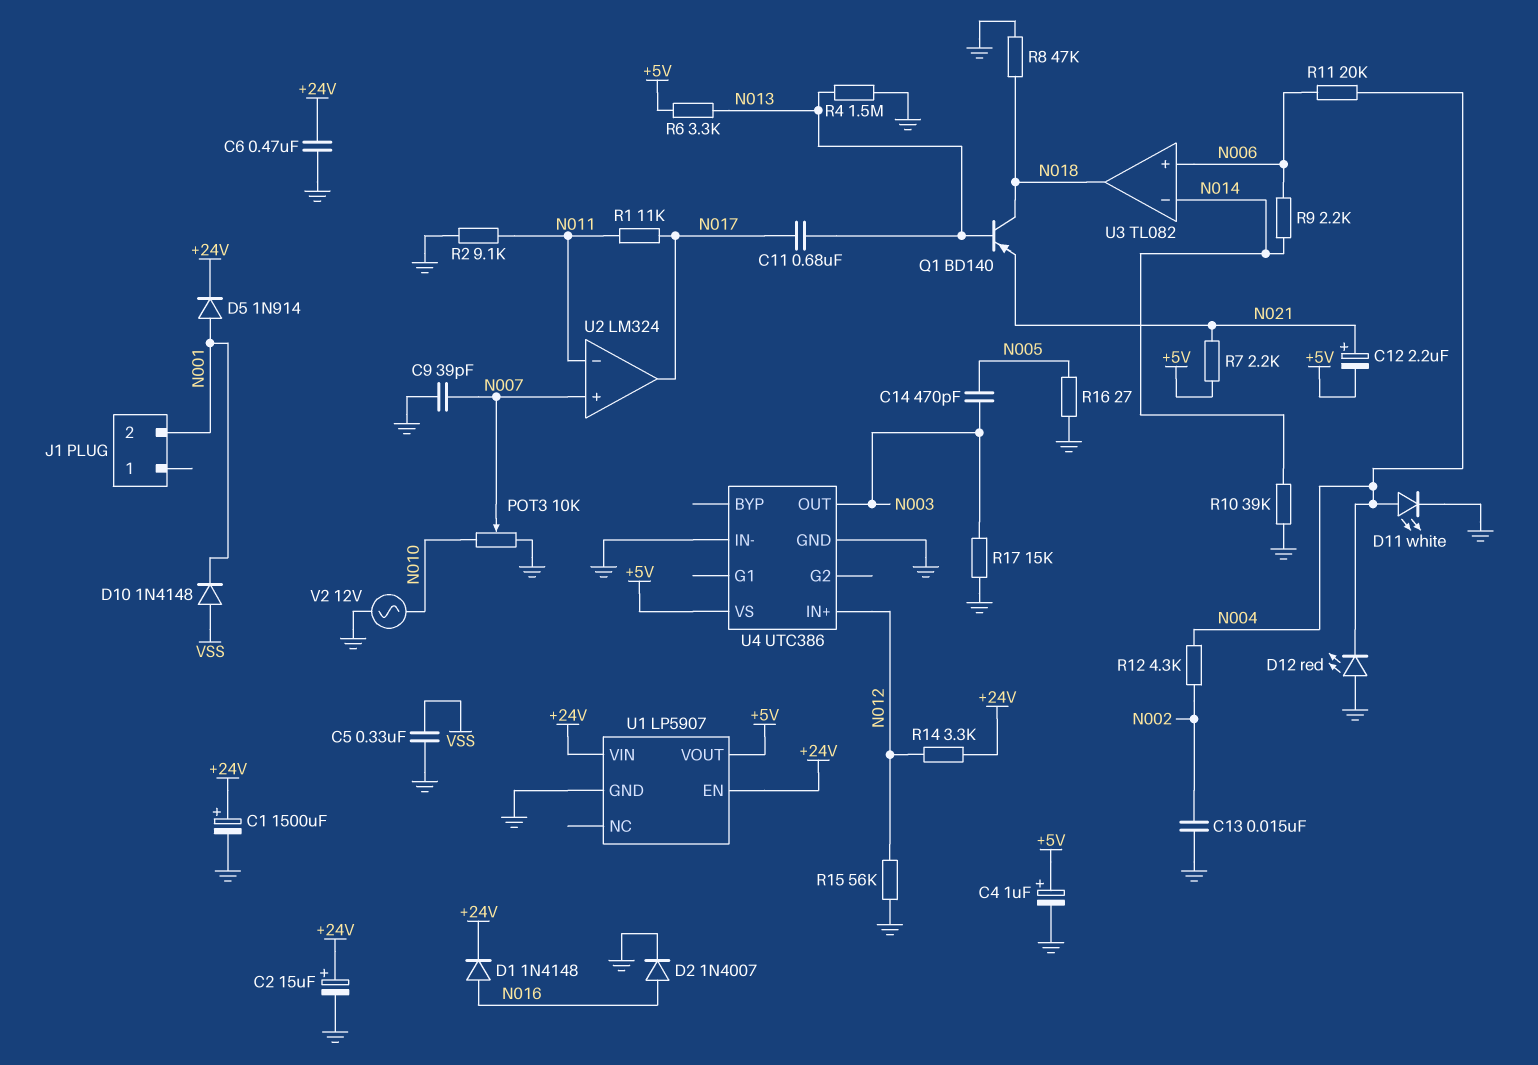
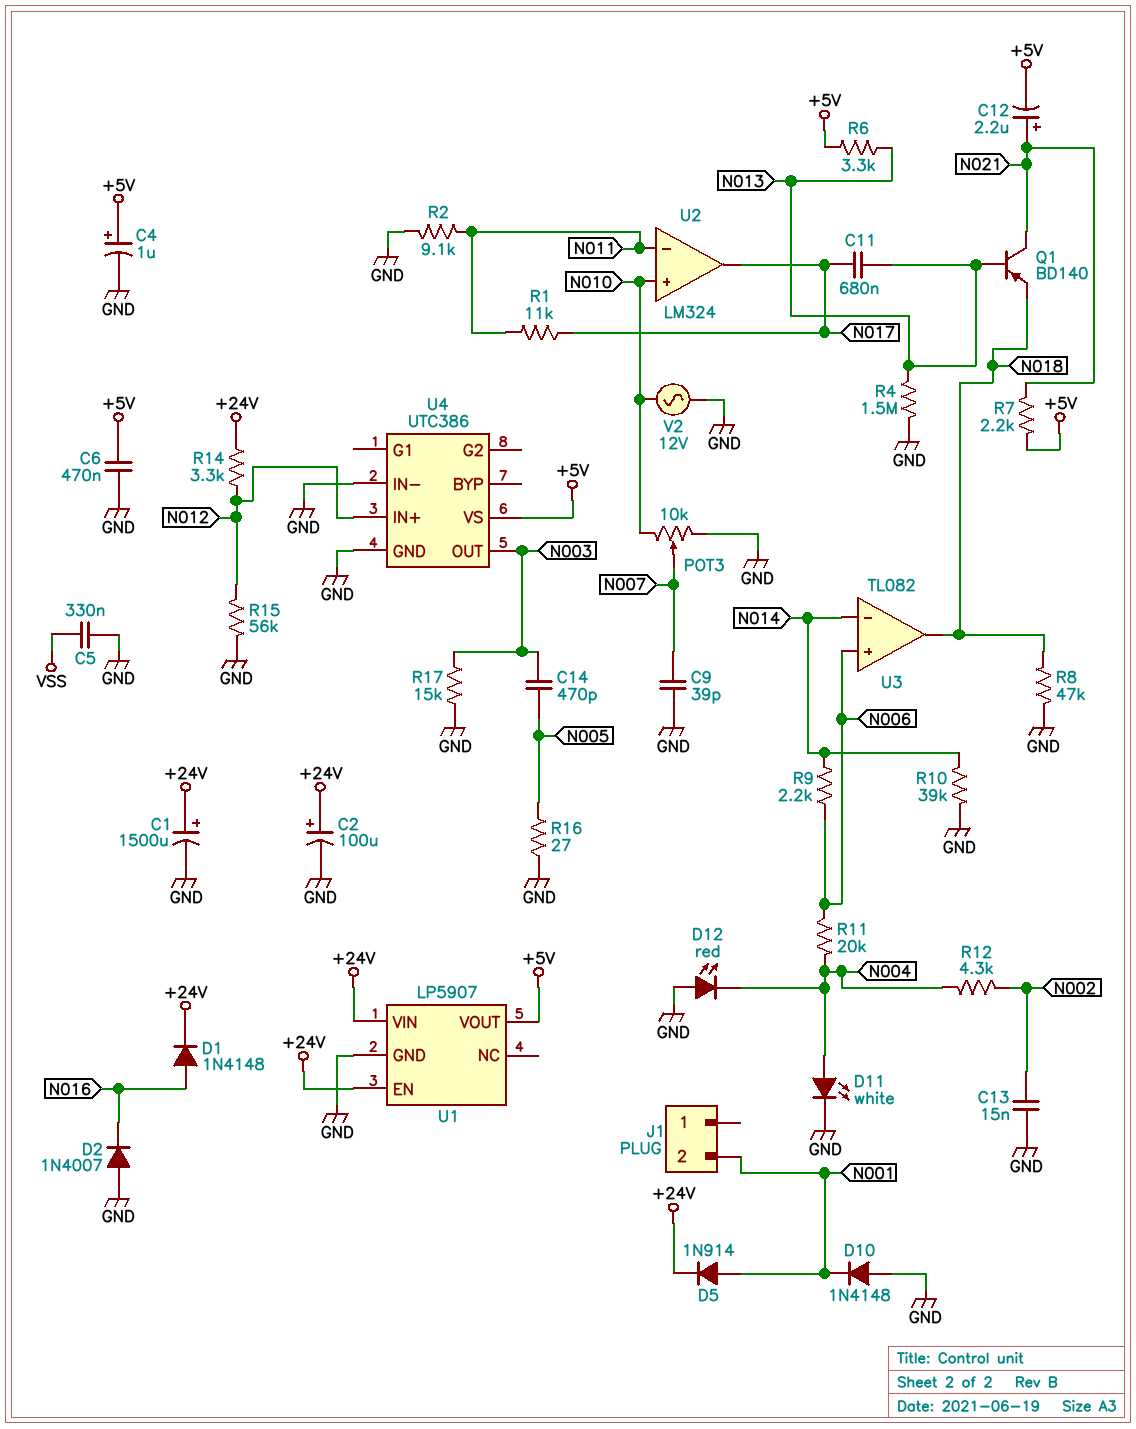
C2: 15uF (plus +24V, minus GND) -> 100uF (plus +24V, minus GND)
C6: 470nF (+24V, GND) -> 470nF (+5V, GND)
D2: diode 1N4007 (A N016, K GND) -> diode 1N4007 (A GND, K N016)
D10: diode 1N4148 (A VSS, K N001) -> diode 1N4148 (A GND, K N001)
Q1: PNP BD140 (B N013, C N018, E N021) -> PNP BD140 (B N013, C N021, E N018)
U2 pin in+: N007 -> N010

